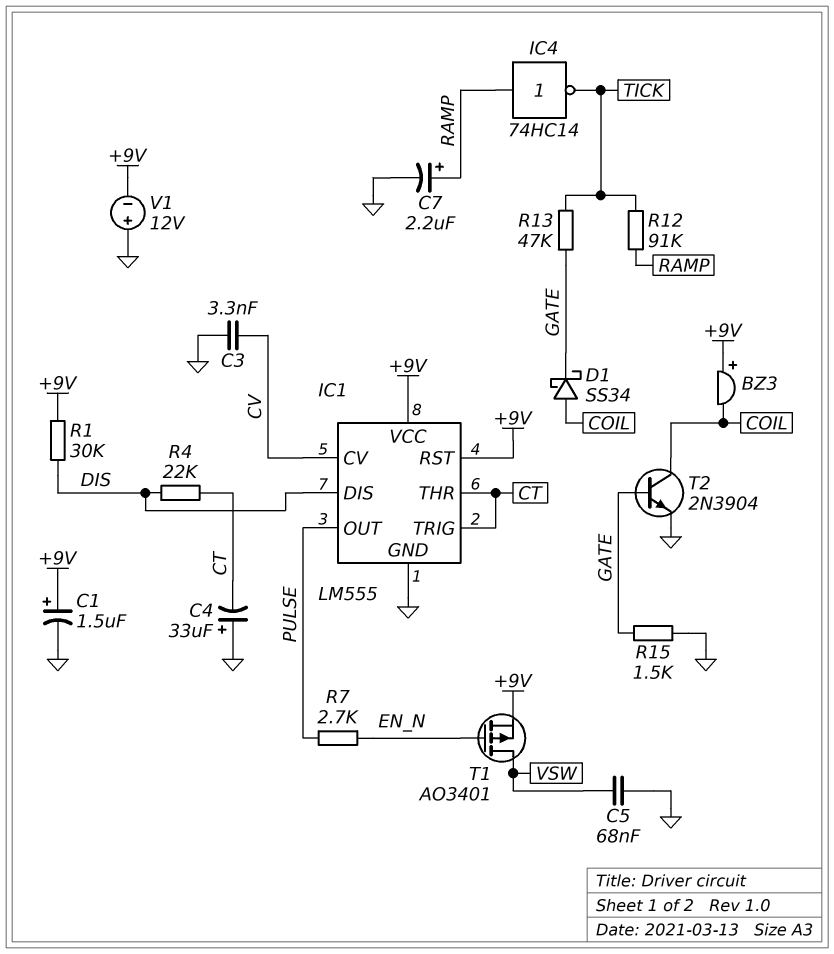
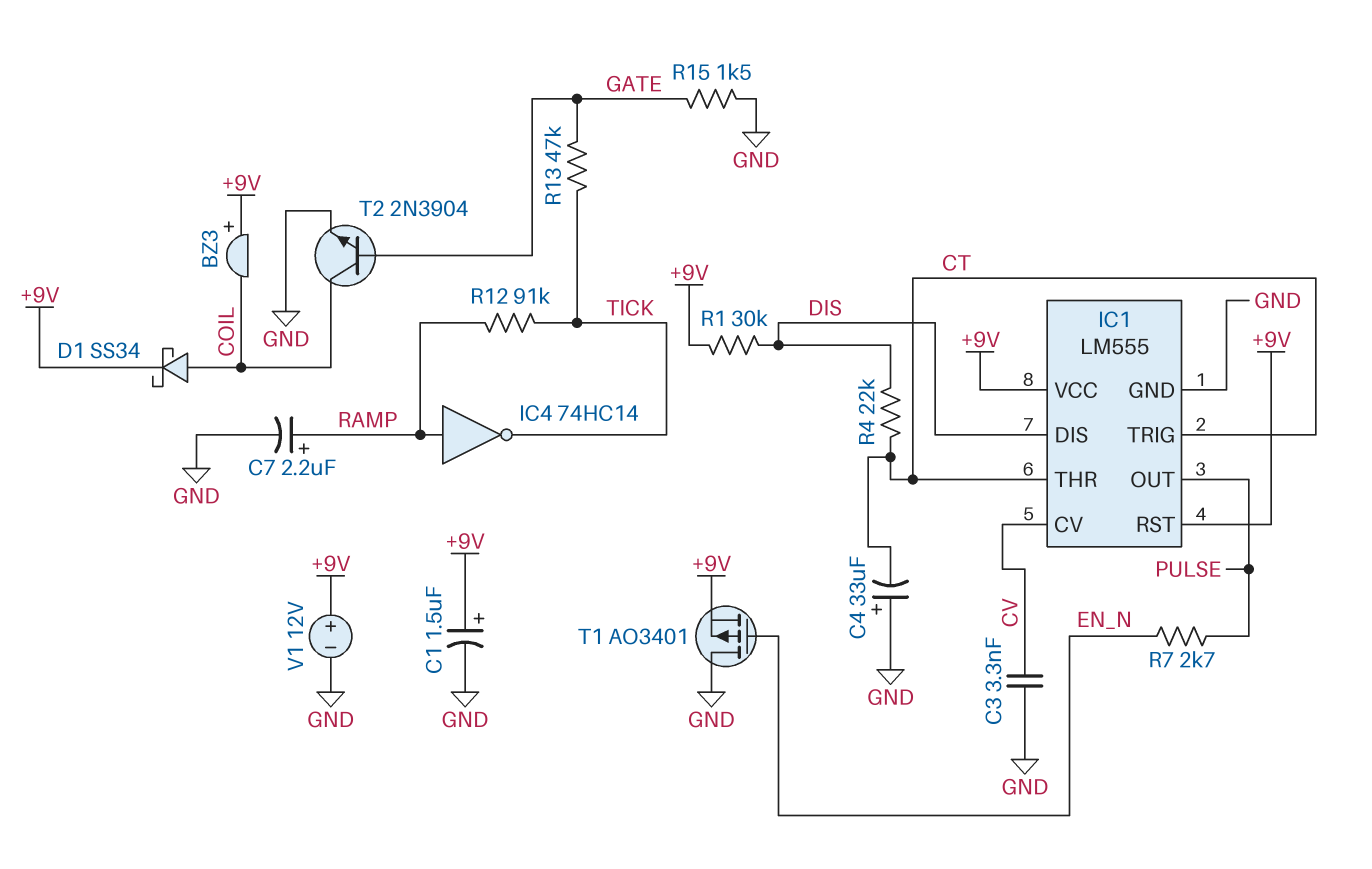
C5: 68nF (GND, VSW) -> none
D1: schottky SS34 (A COIL, K GATE) -> schottky SS34 (A COIL, K +9V)
T1: PMOS AO3401 (G EN_N, D VSW, S +9V) -> PMOS AO3401 (G EN_N, D GND, S +9V)
V1: 12V (plus GND, minus +9V) -> 12V (plus +9V, minus GND)

